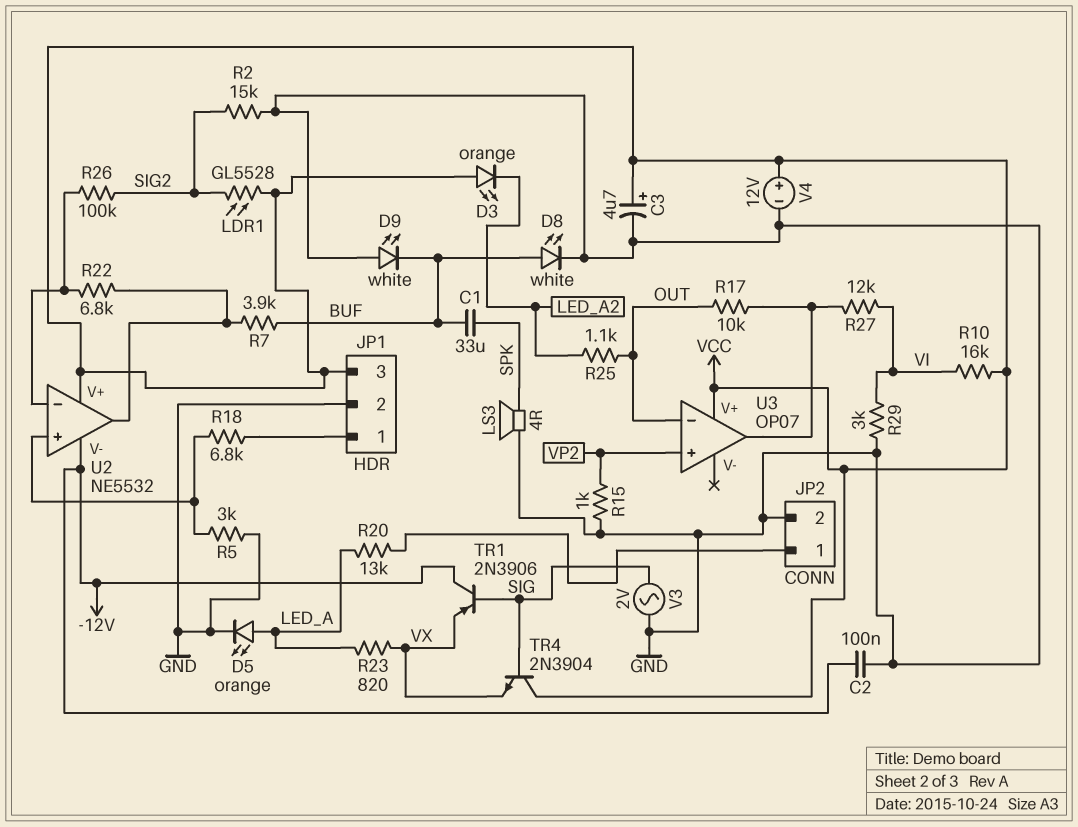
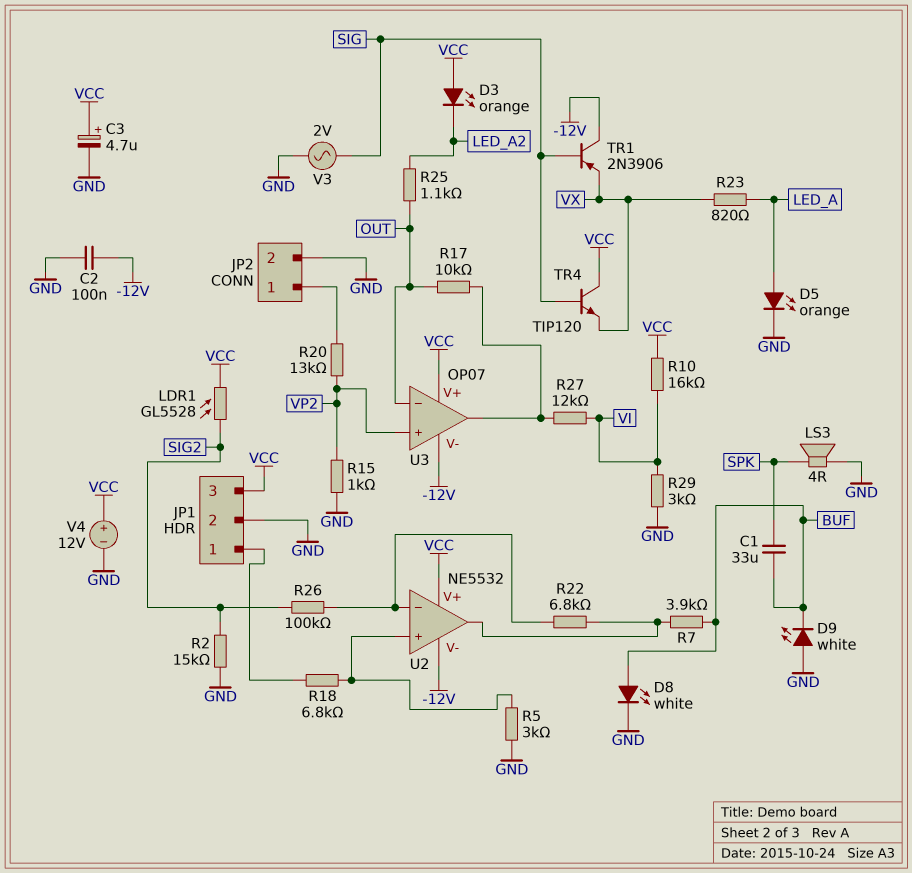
R20: 13k (JP2/1, LED_A) -> 13k (JP2/1, VP2)
TR4: NPN 2N3904 (B SIG, C VCC, E VX) -> NPN TIP120 (B SIG, C VCC, E VX)
U3 pin V-: none -> -12V

